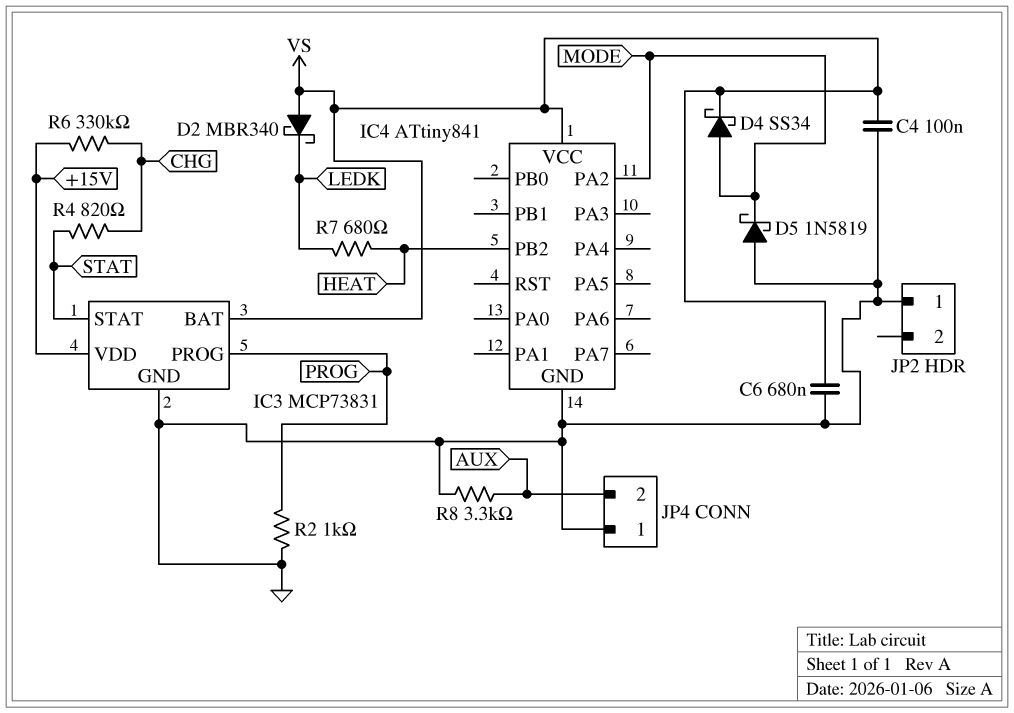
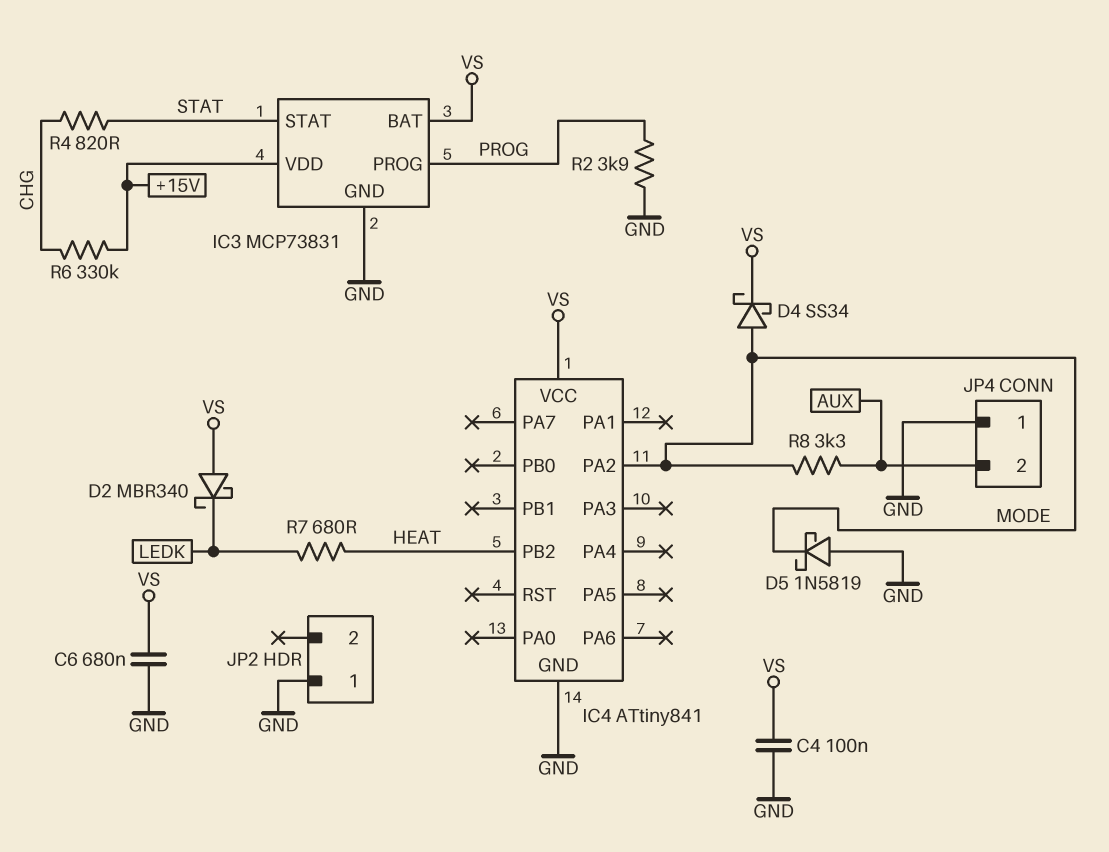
R2: 1k (GND, PROG) -> 3.9k (GND, PROG)
R8: 3.3k (AUX, GND) -> 3.3k (AUX, MODE)

